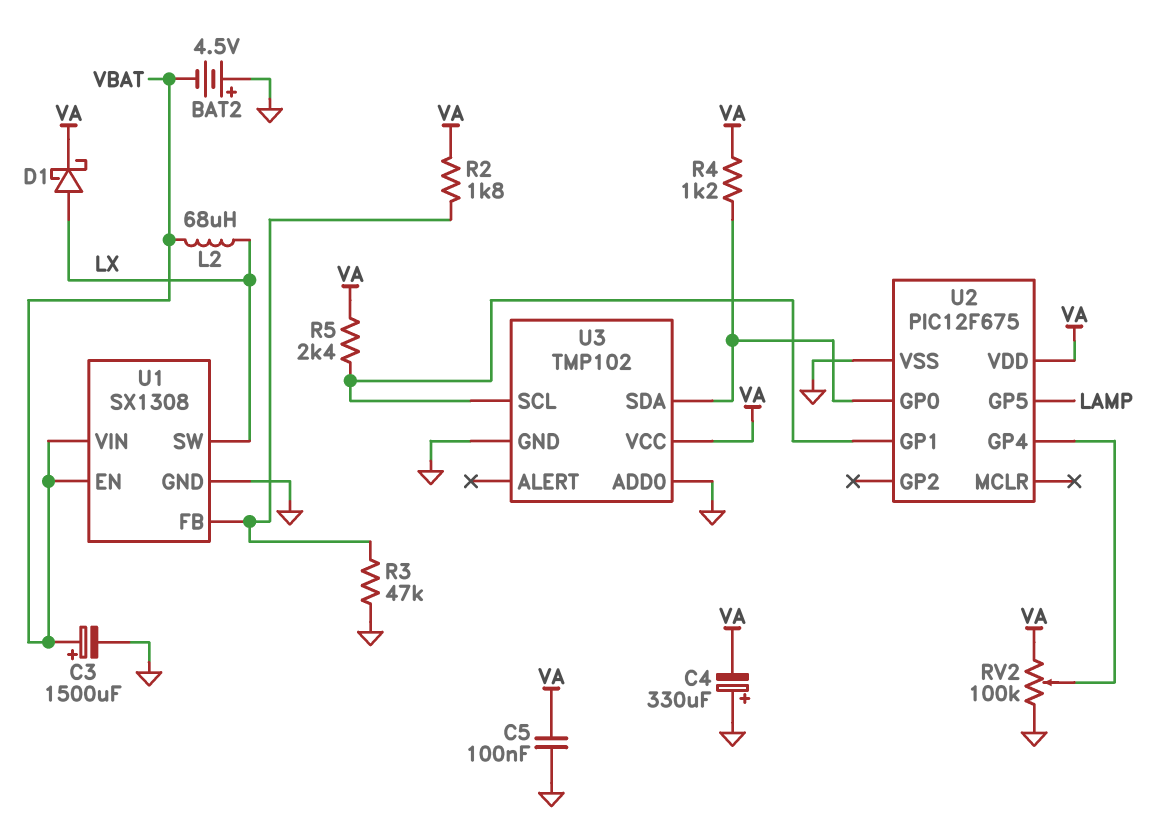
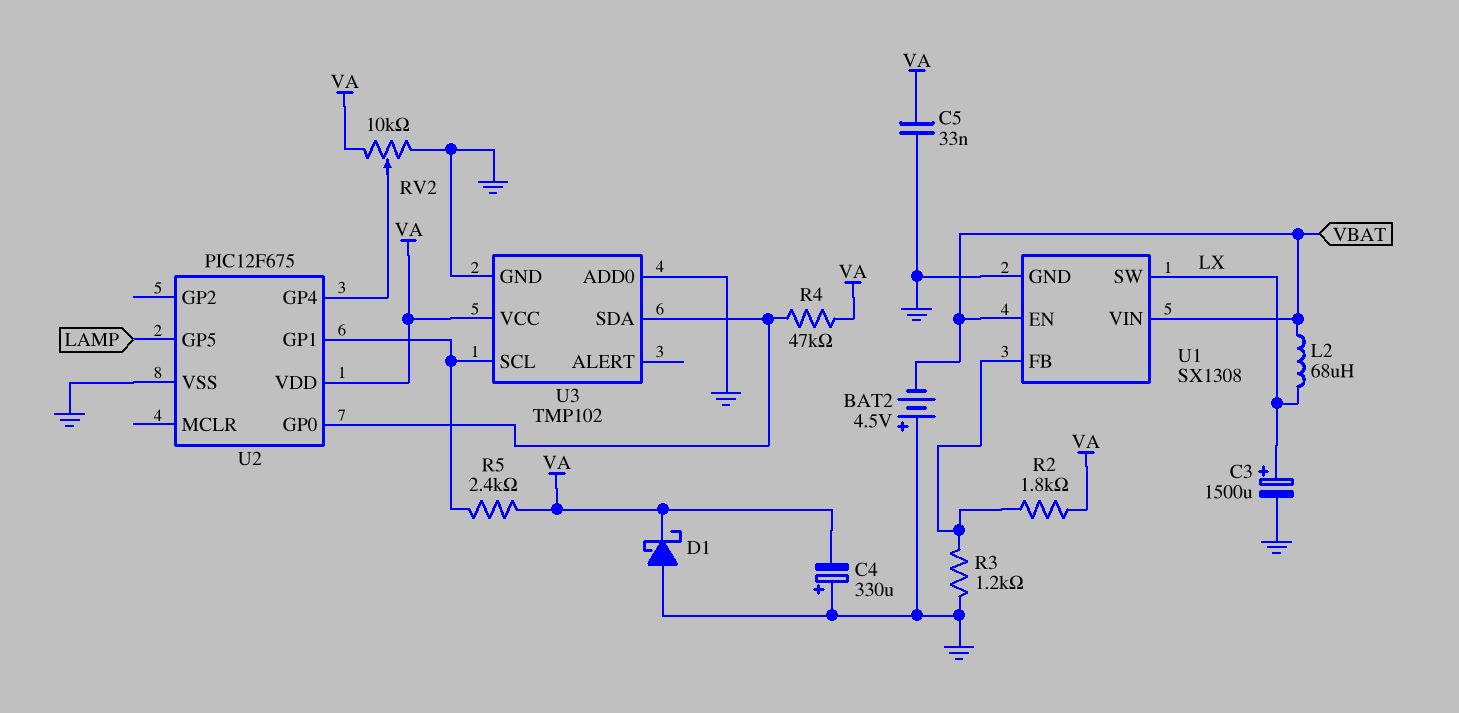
C3: 1500uF (plus VBAT, minus GND) -> 1500uF (plus LX, minus GND)
C5: 100nF (GND, VA) -> 33nF (GND, VA)
D1: schottky (A LX, K VA) -> schottky (A GND, K VA)
R3: 47k (GND, U1/FB) -> 1.2k (GND, U1/FB)
R4: 1.2k (U2/GP0, VA) -> 47k (U2/GP0, VA)
RV2: 100k (GND, VA, wiper U2/GP4) -> 10k (GND, VA, wiper U2/GP4)

